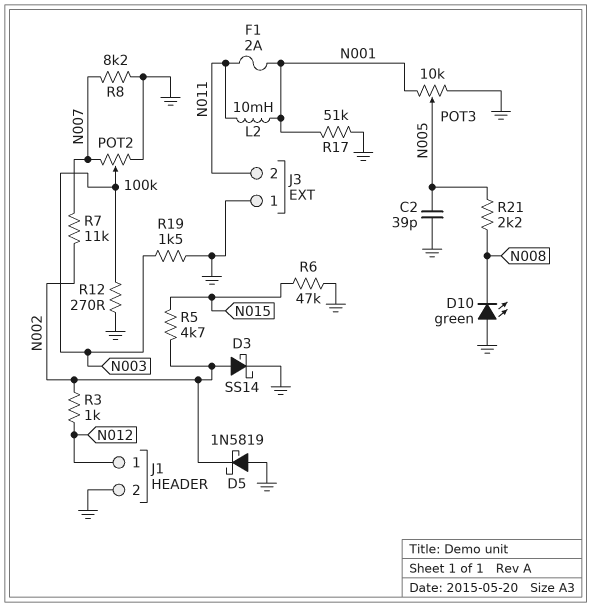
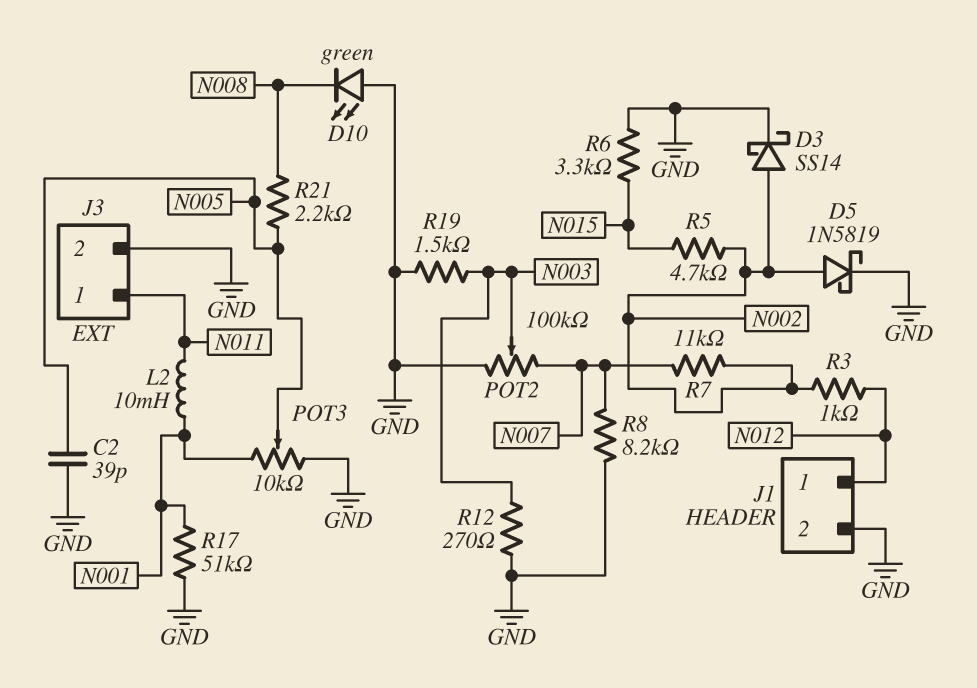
D5: schottky 1N5819 (A GND, K N002) -> schottky 1N5819 (A N002, K GND)
F1: 2A (N001, N011) -> none
J3 pin 1: GND -> N011
J3 pin 2: N011 -> GND
R6: 47k (GND, N015) -> 3.3k (GND, N015)

